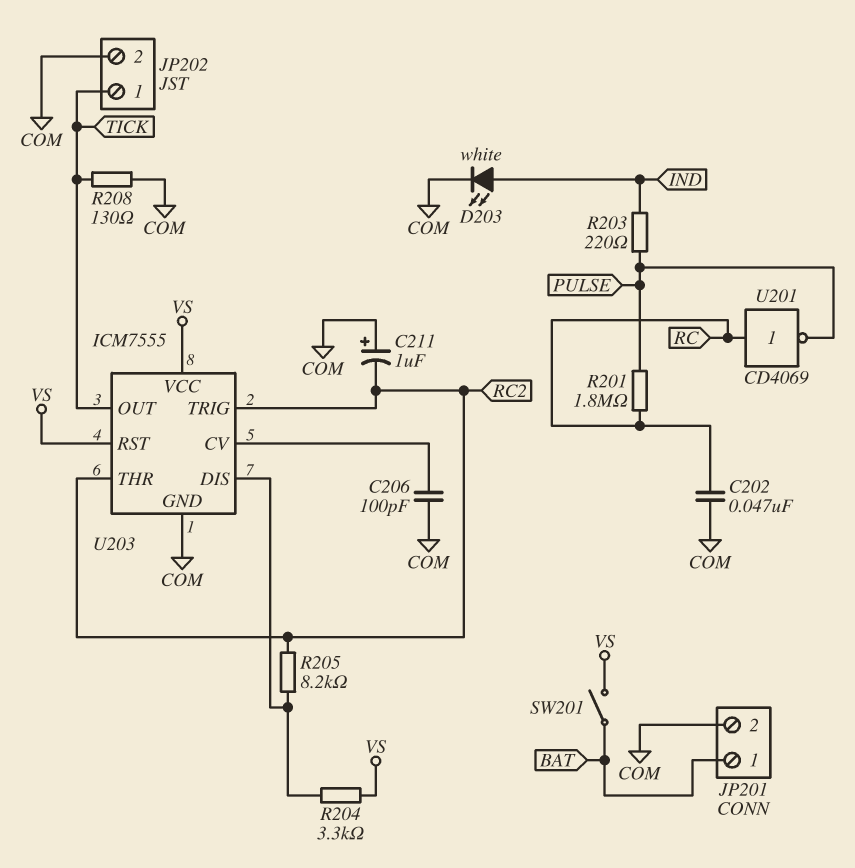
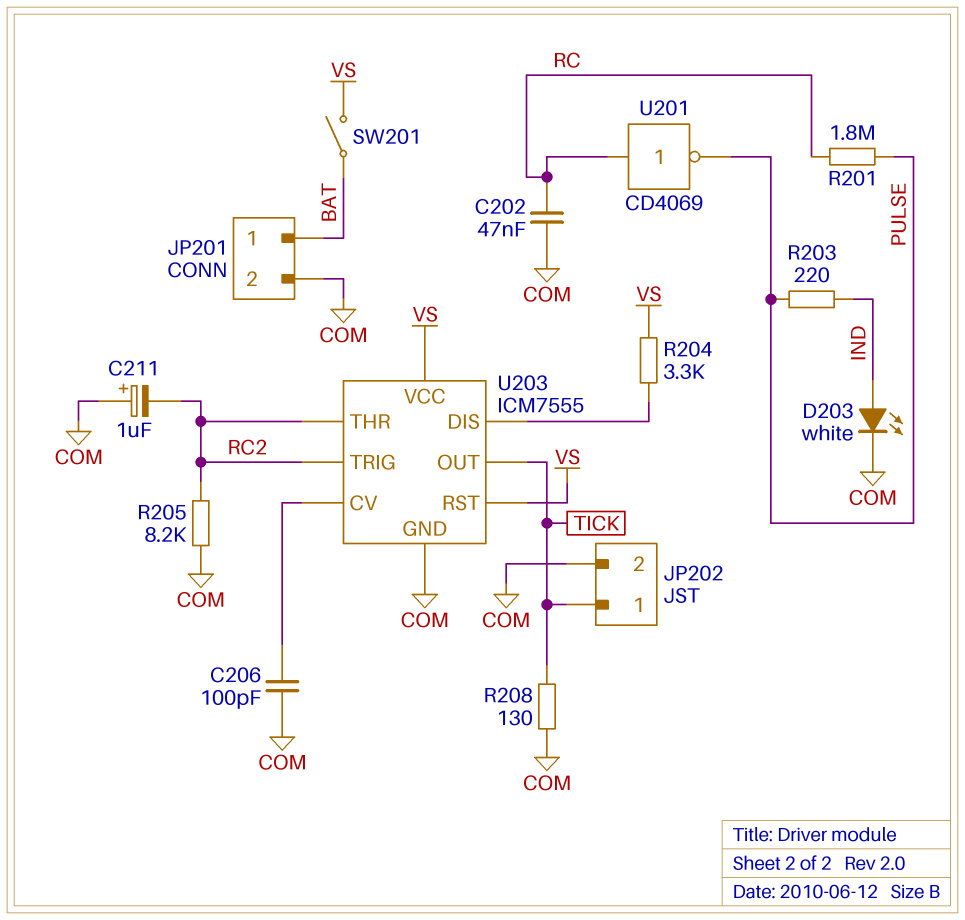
R205: 8.2k (RC2, U203/DIS) -> 8.2k (COM, RC2)

